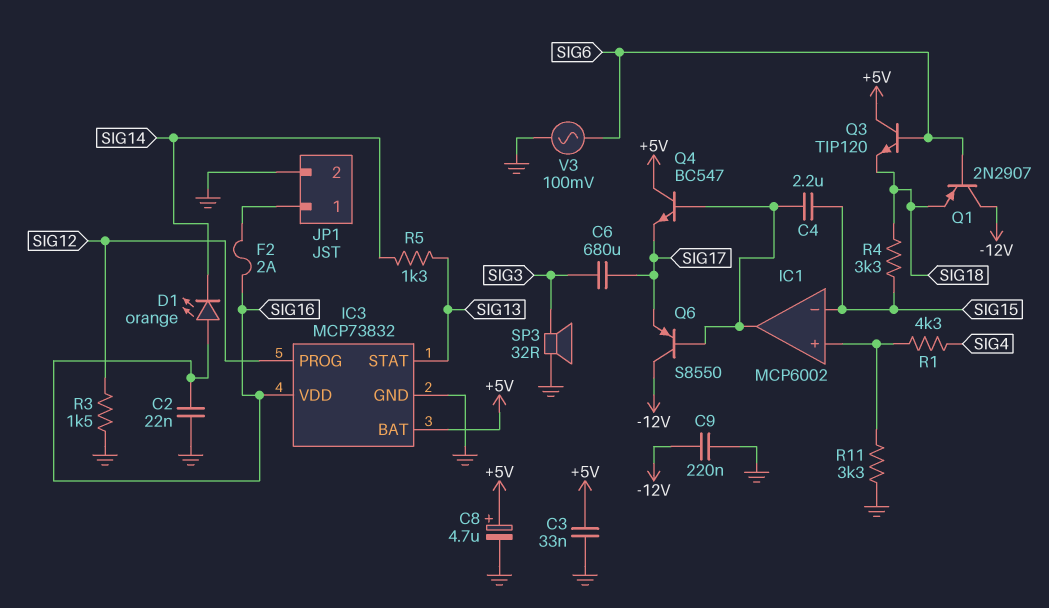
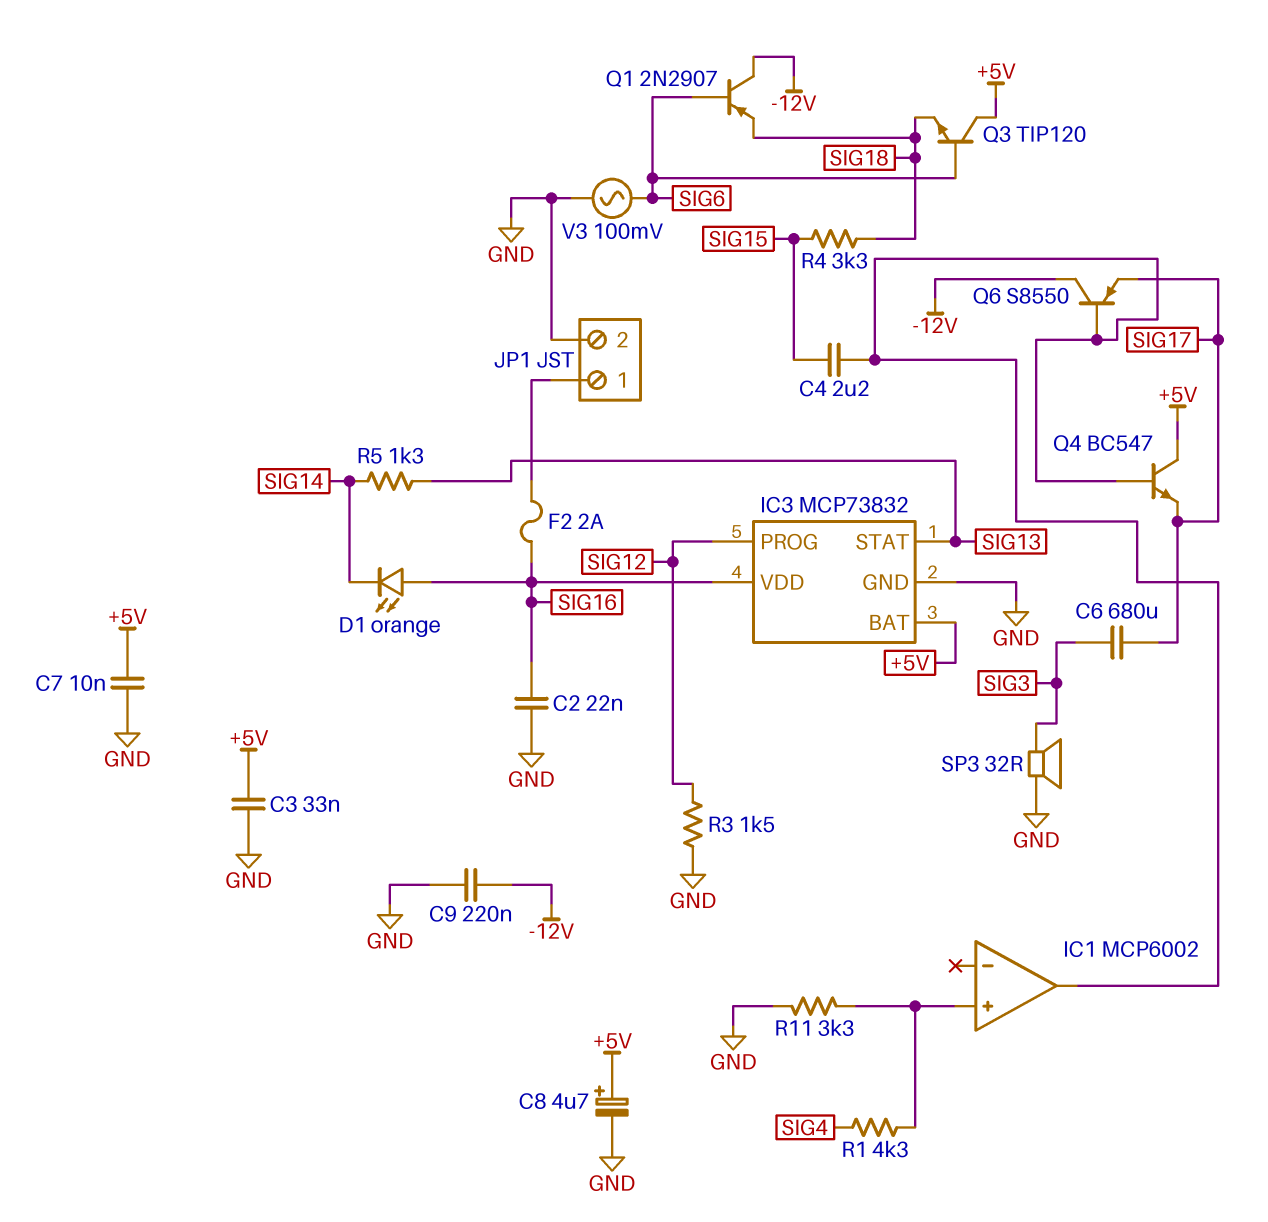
C7: none -> 10nF (+5V, GND)
IC1 pin in-: SIG15 -> none

